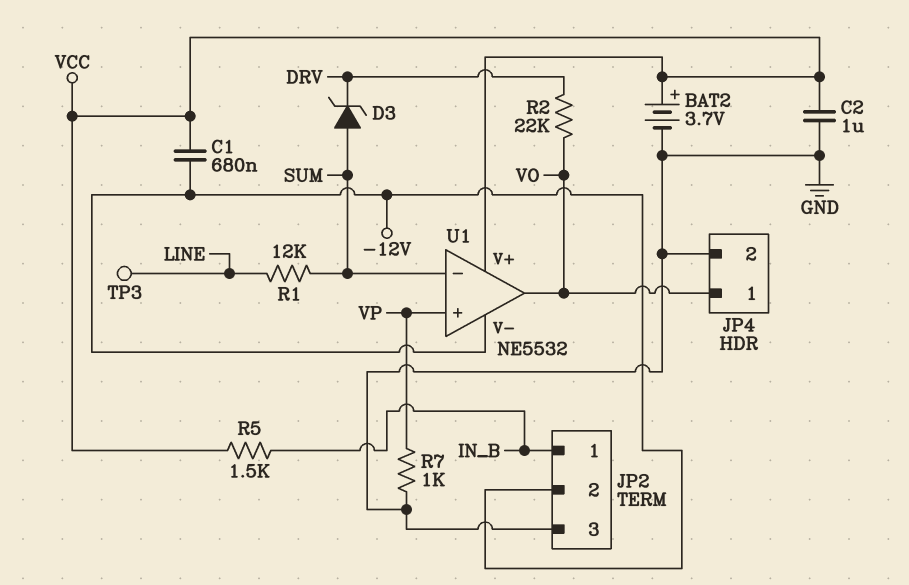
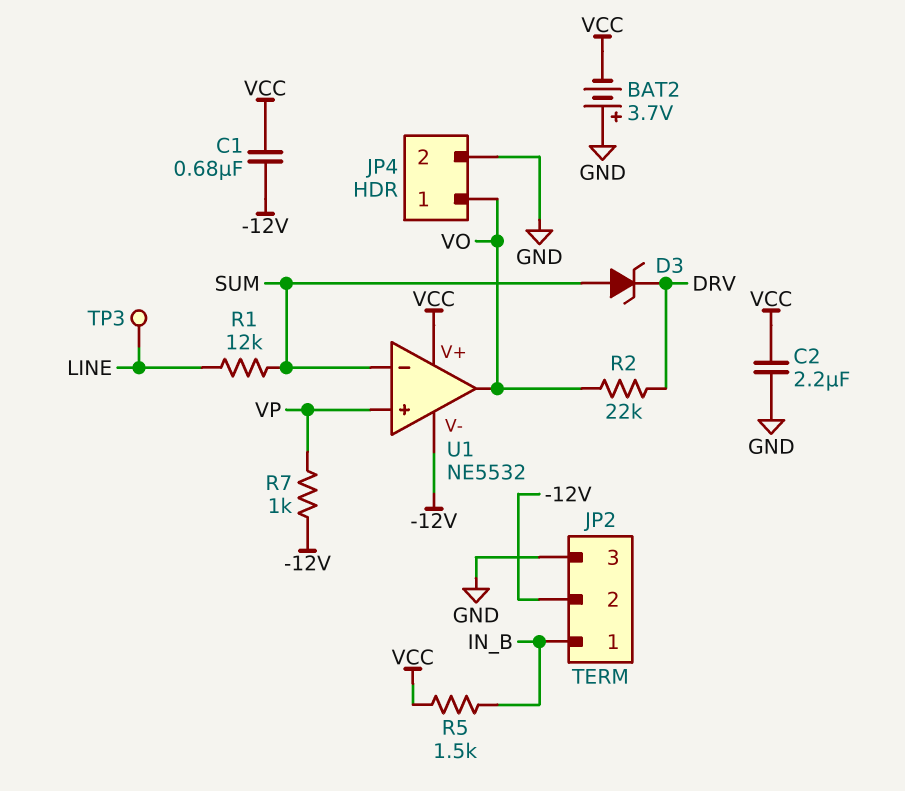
BAT2: 3.7V (plus VCC, minus GND) -> 3.7V (plus GND, minus VCC)
C2: 1uF (GND, VCC) -> 2.2uF (GND, VCC)
R7: 1k (GND, VP) -> 1k (-12V, VP)

